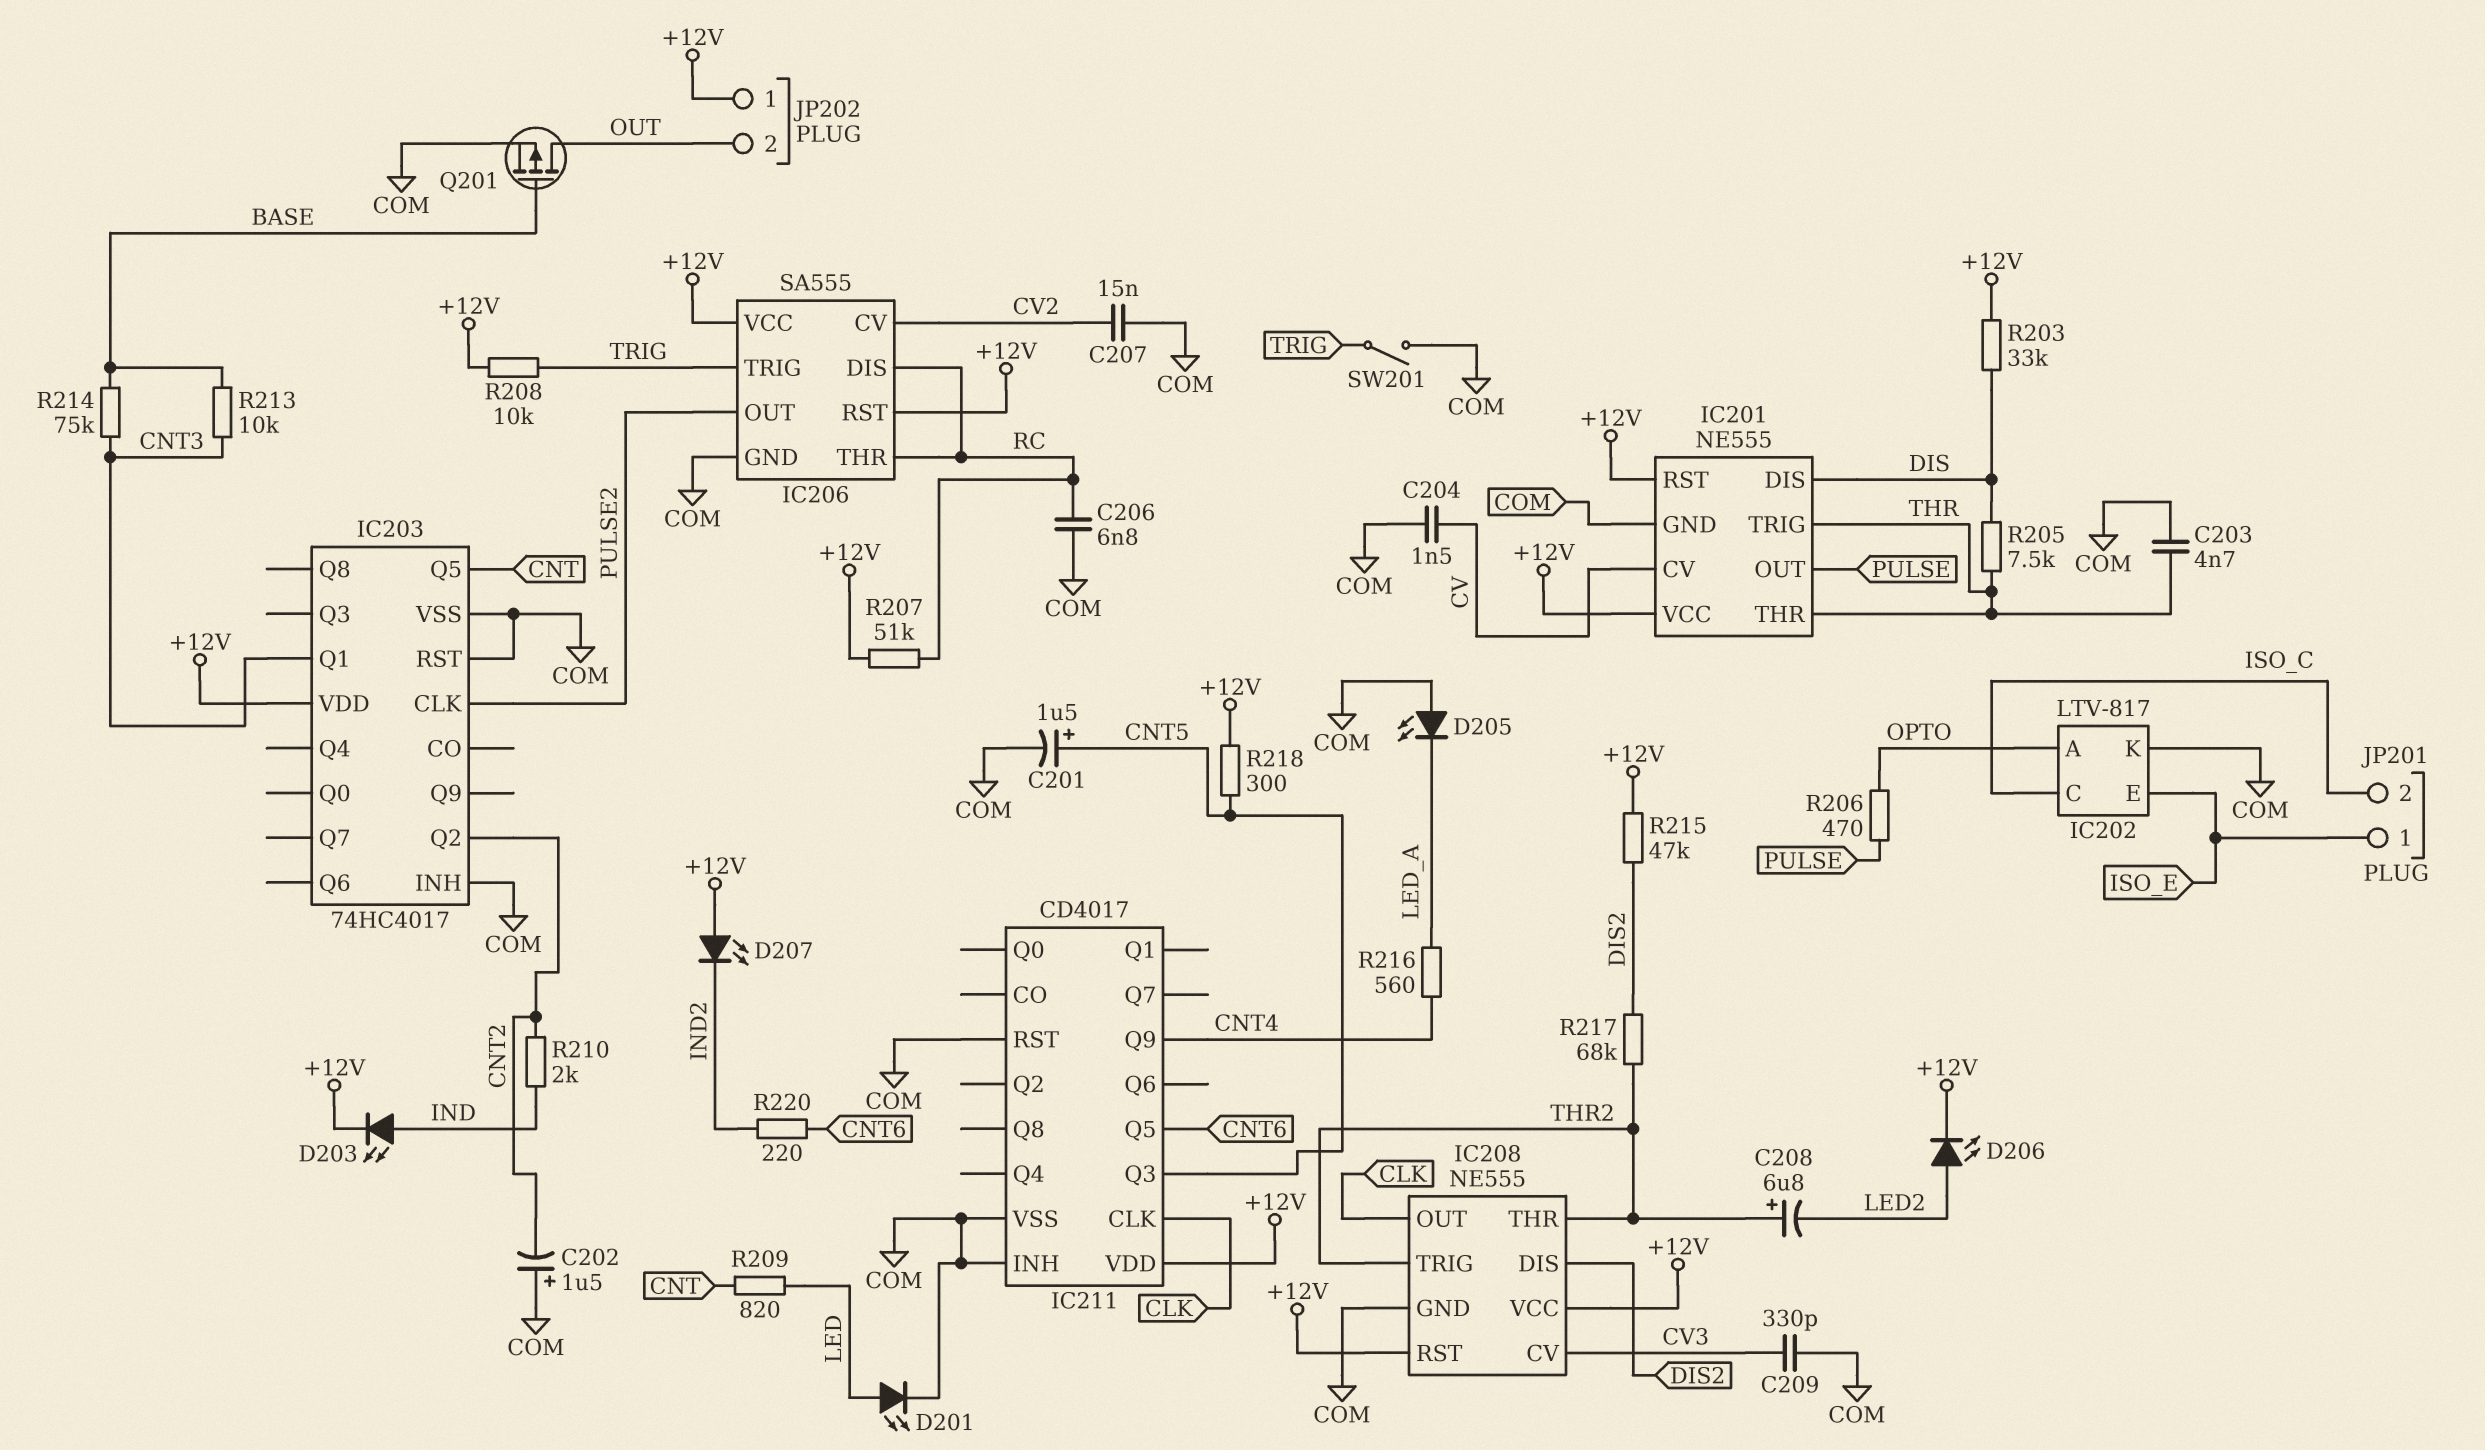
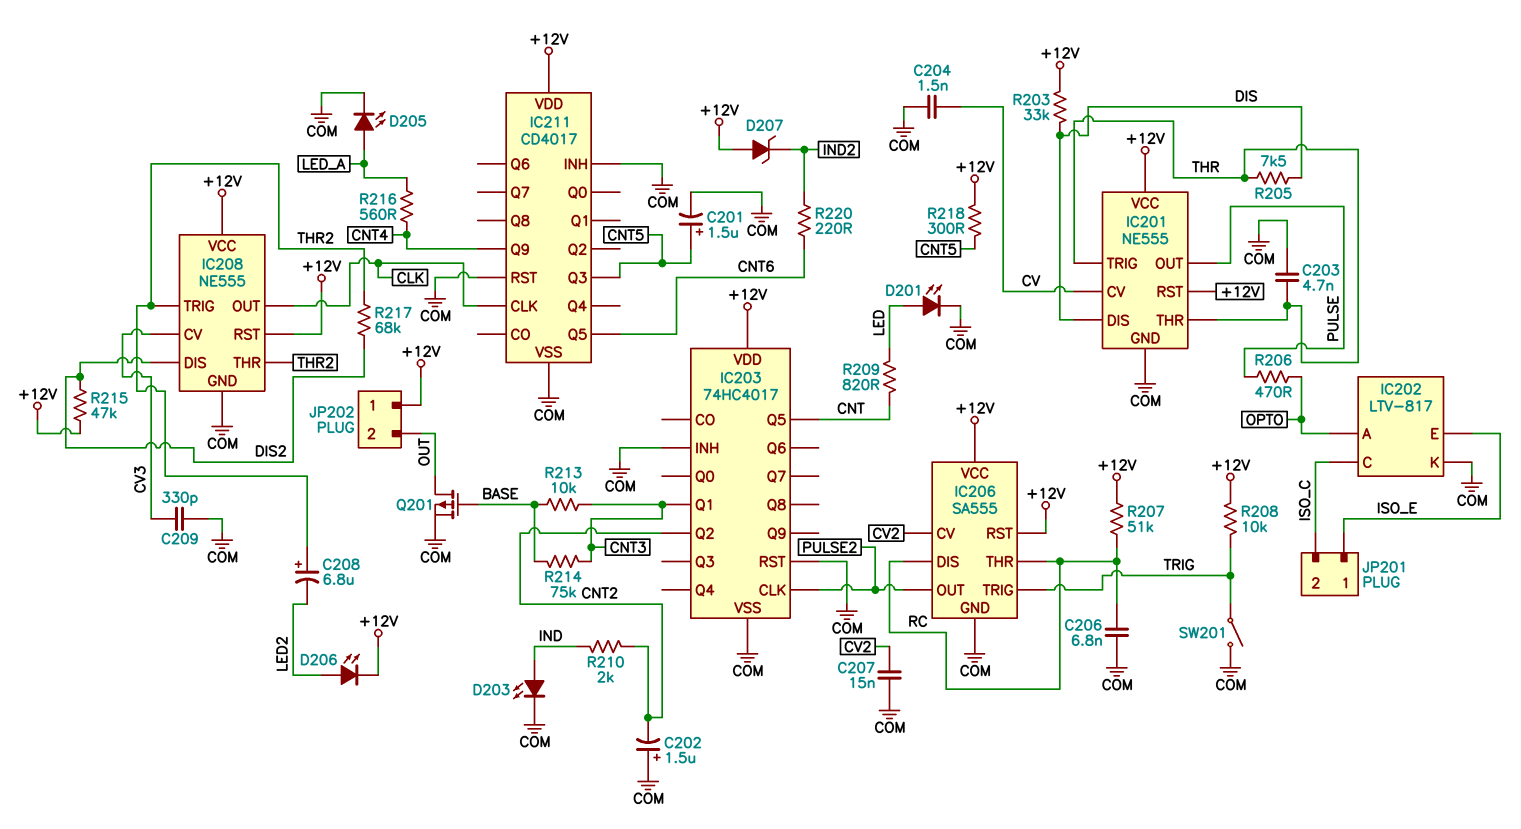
D203: LED (A IND, K +12V) -> LED (A IND, K COM)
D205: LED (A COM, K LED_A) -> LED (A LED_A, K COM)
D207: LED (A +12V, K IND2) -> zener (A +12V, K IND2)

